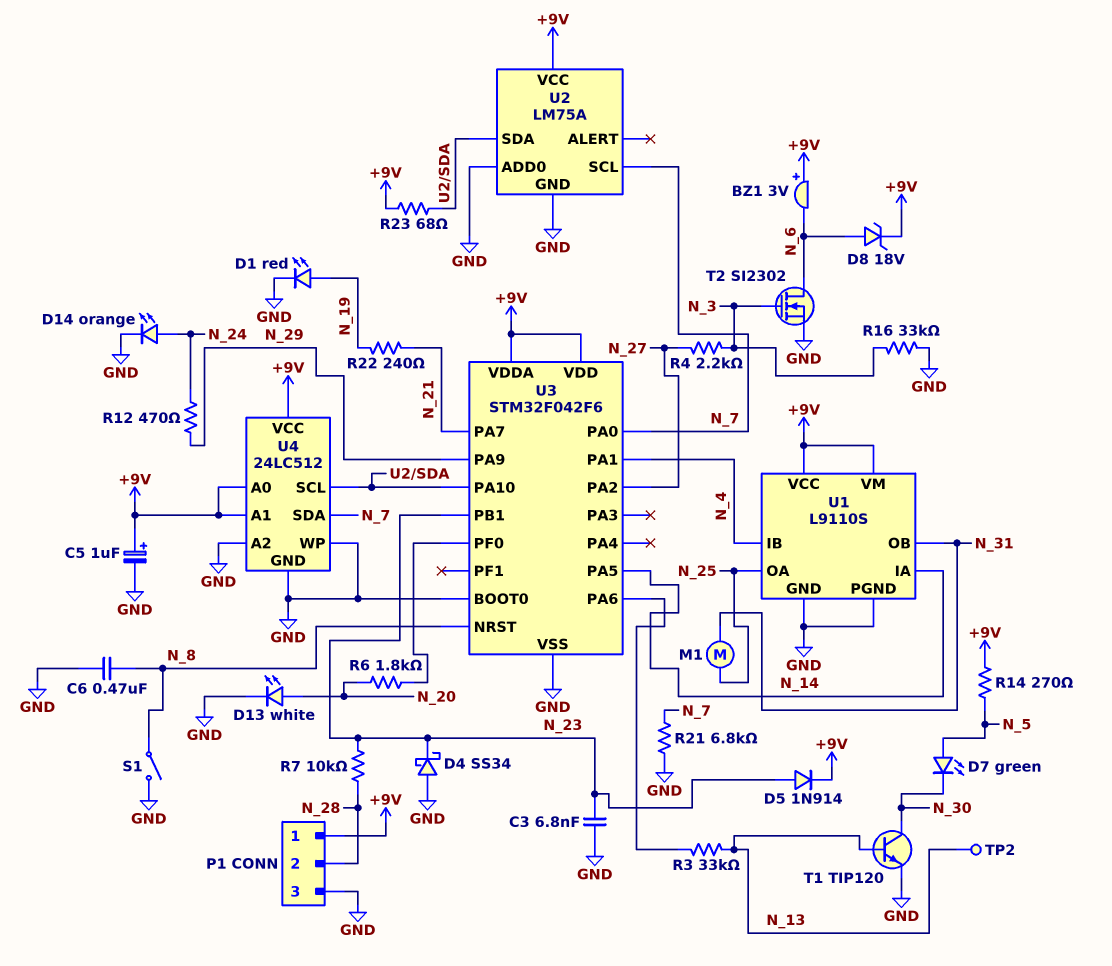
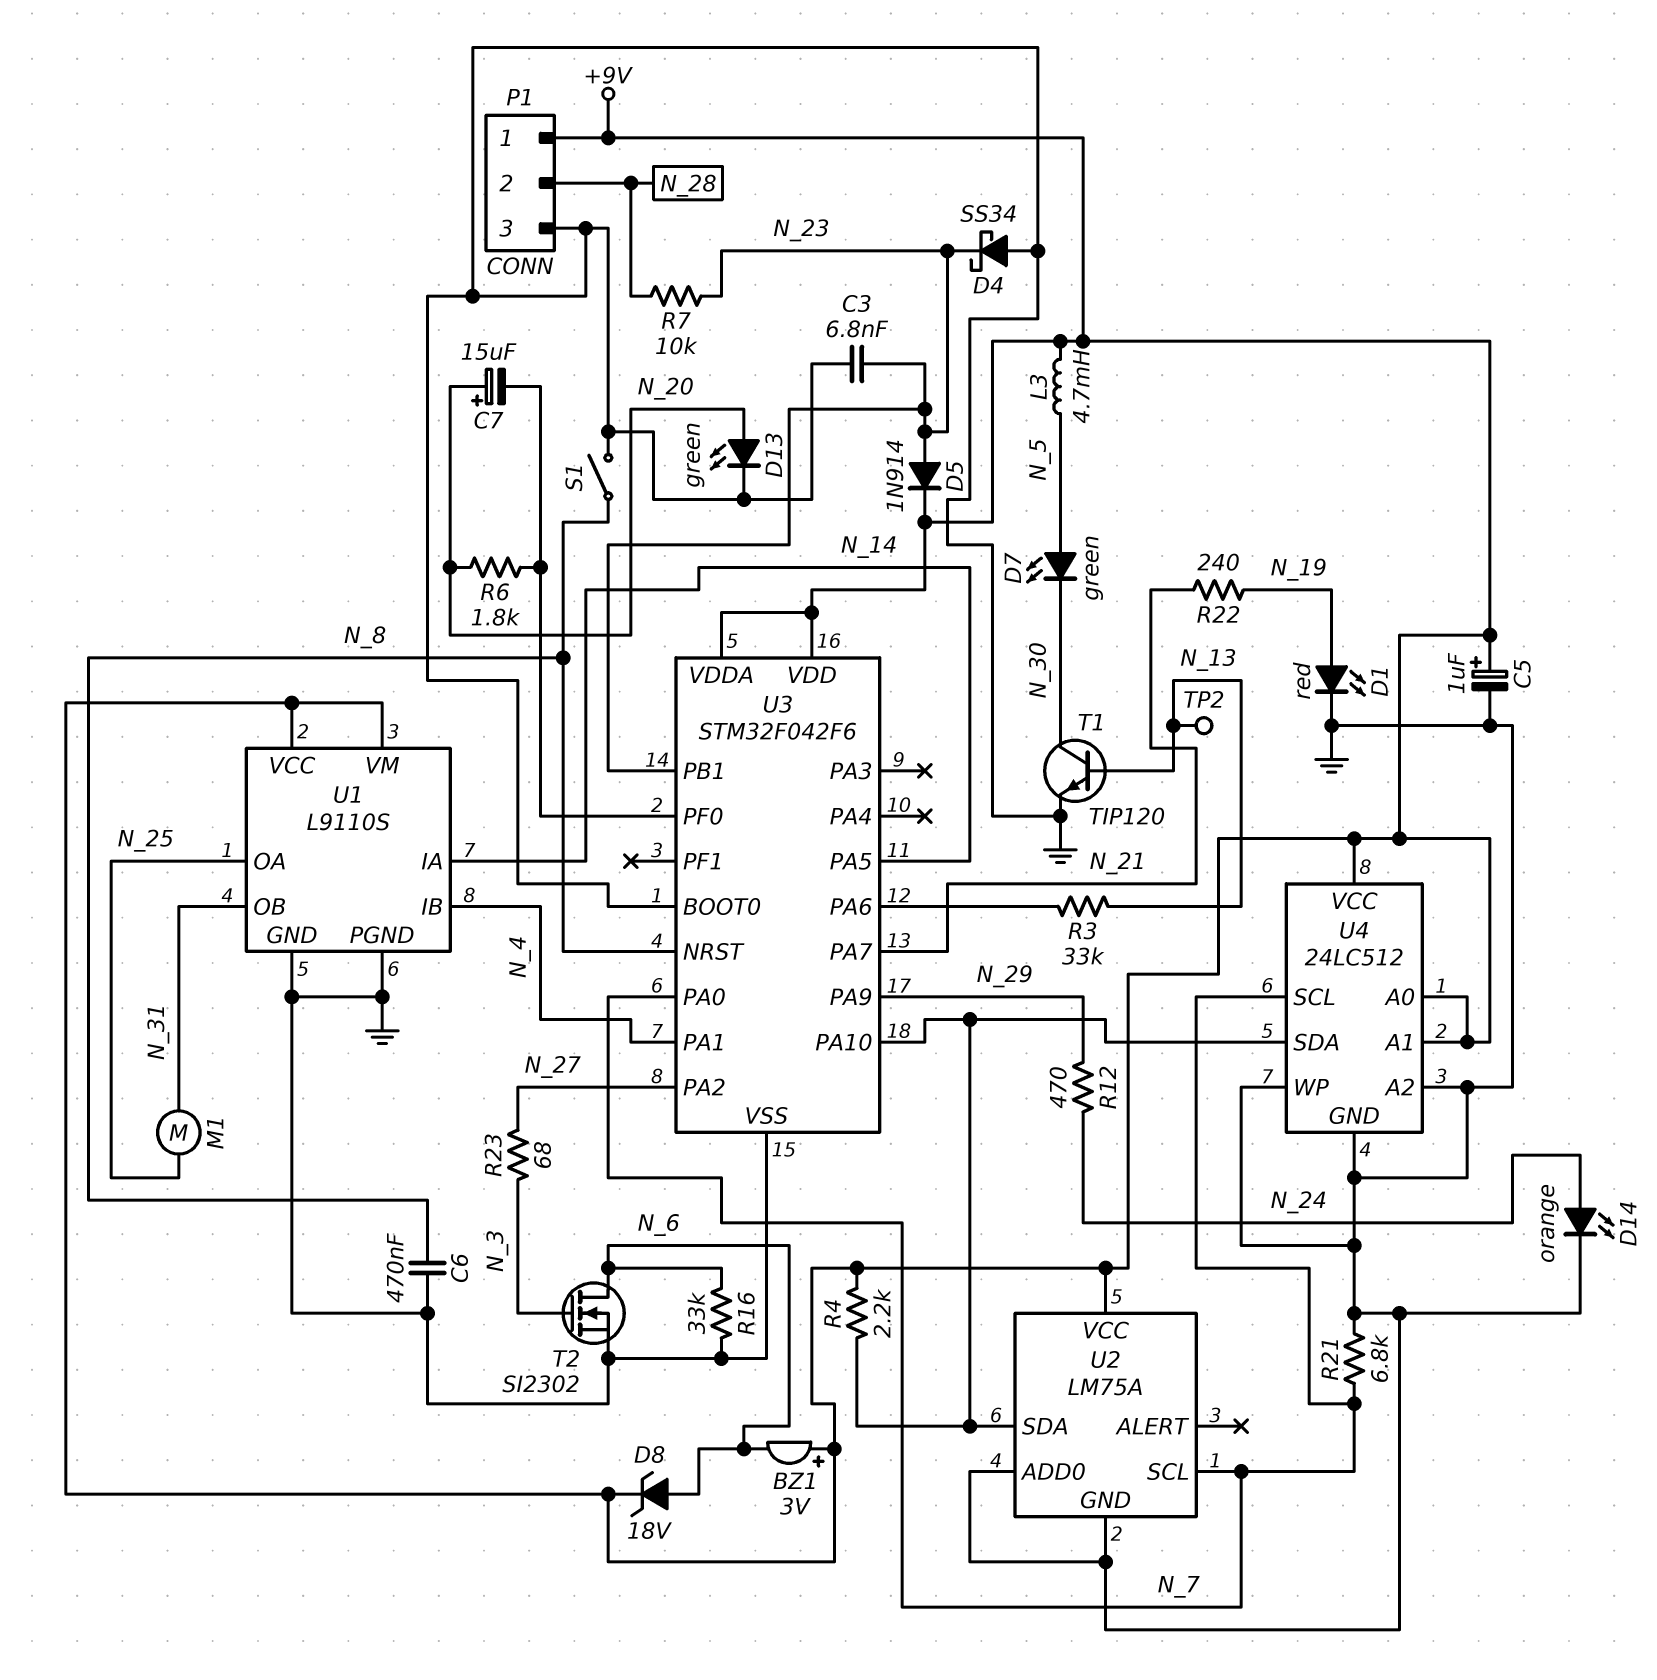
C7: none -> 15uF (plus N_20, minus U3/PF0)
D13: LED white (A N_20, K GND) -> LED green (A N_20, K GND)
L3: none -> 4.7mH (+9V, N_5)
R4: 2.2k (N_3, N_27) -> 2.2k (+9V, U2/SDA)
R14: 270 (+9V, N_5) -> none
R16: 33k (GND, N_3) -> 33k (GND, N_6)
R23: 68 (+9V, U2/SDA) -> 68 (N_3, N_27)
U4 pin SCL: U2/SDA -> N_7
U4 pin SDA: N_7 -> U2/SDA

